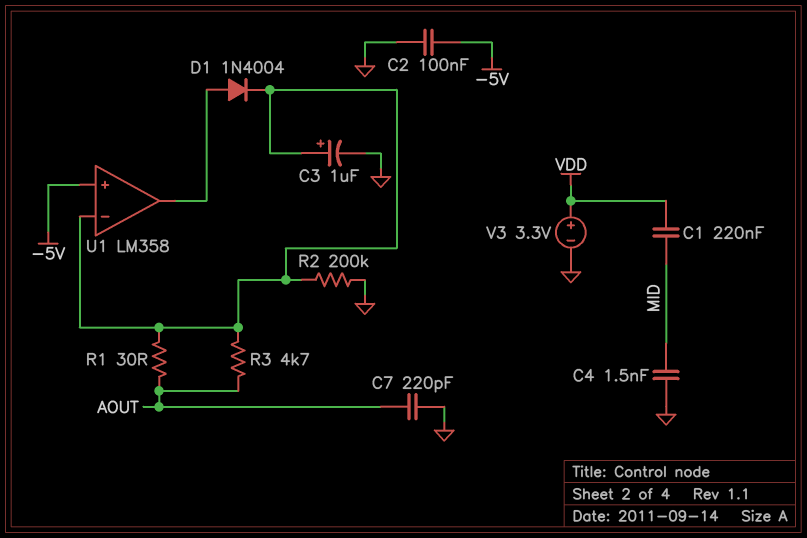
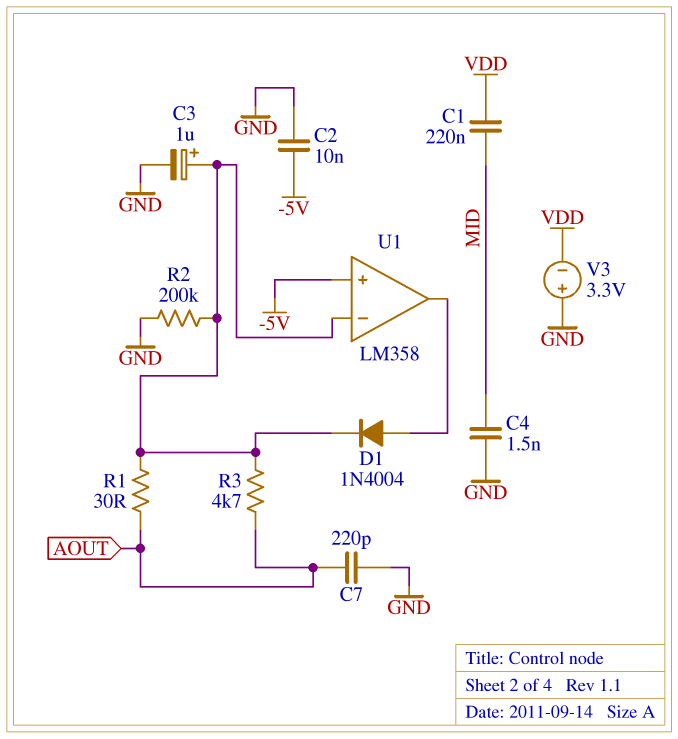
C2: 100nF (-5V, GND) -> 10nF (-5V, GND)
V3: 3.3V (plus VDD, minus GND) -> 3.3V (plus GND, minus VDD)

